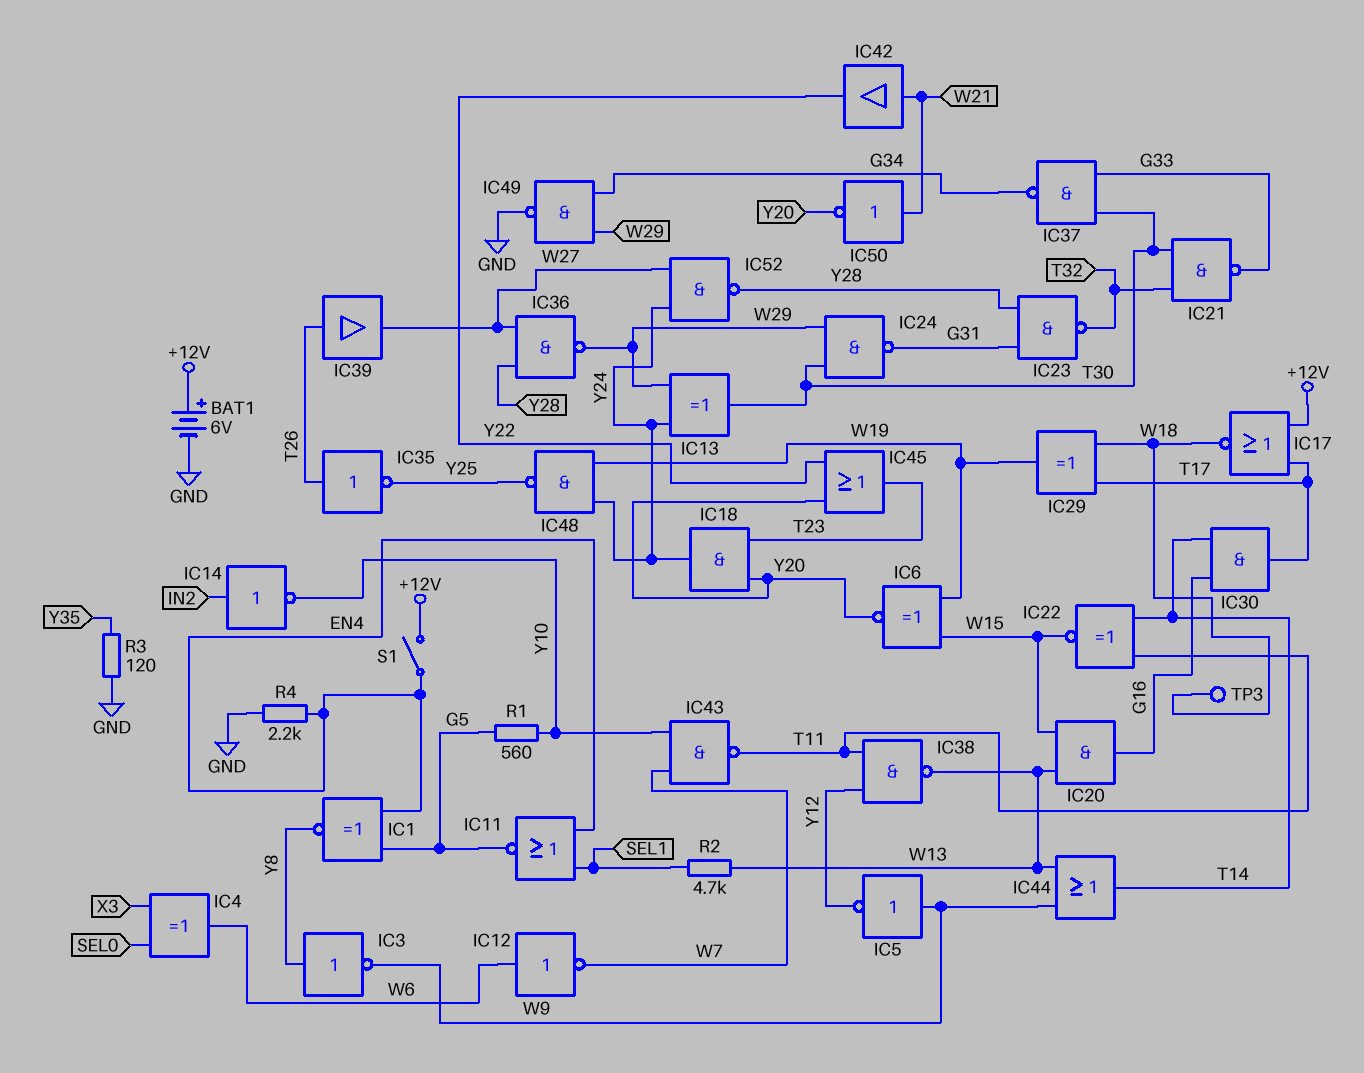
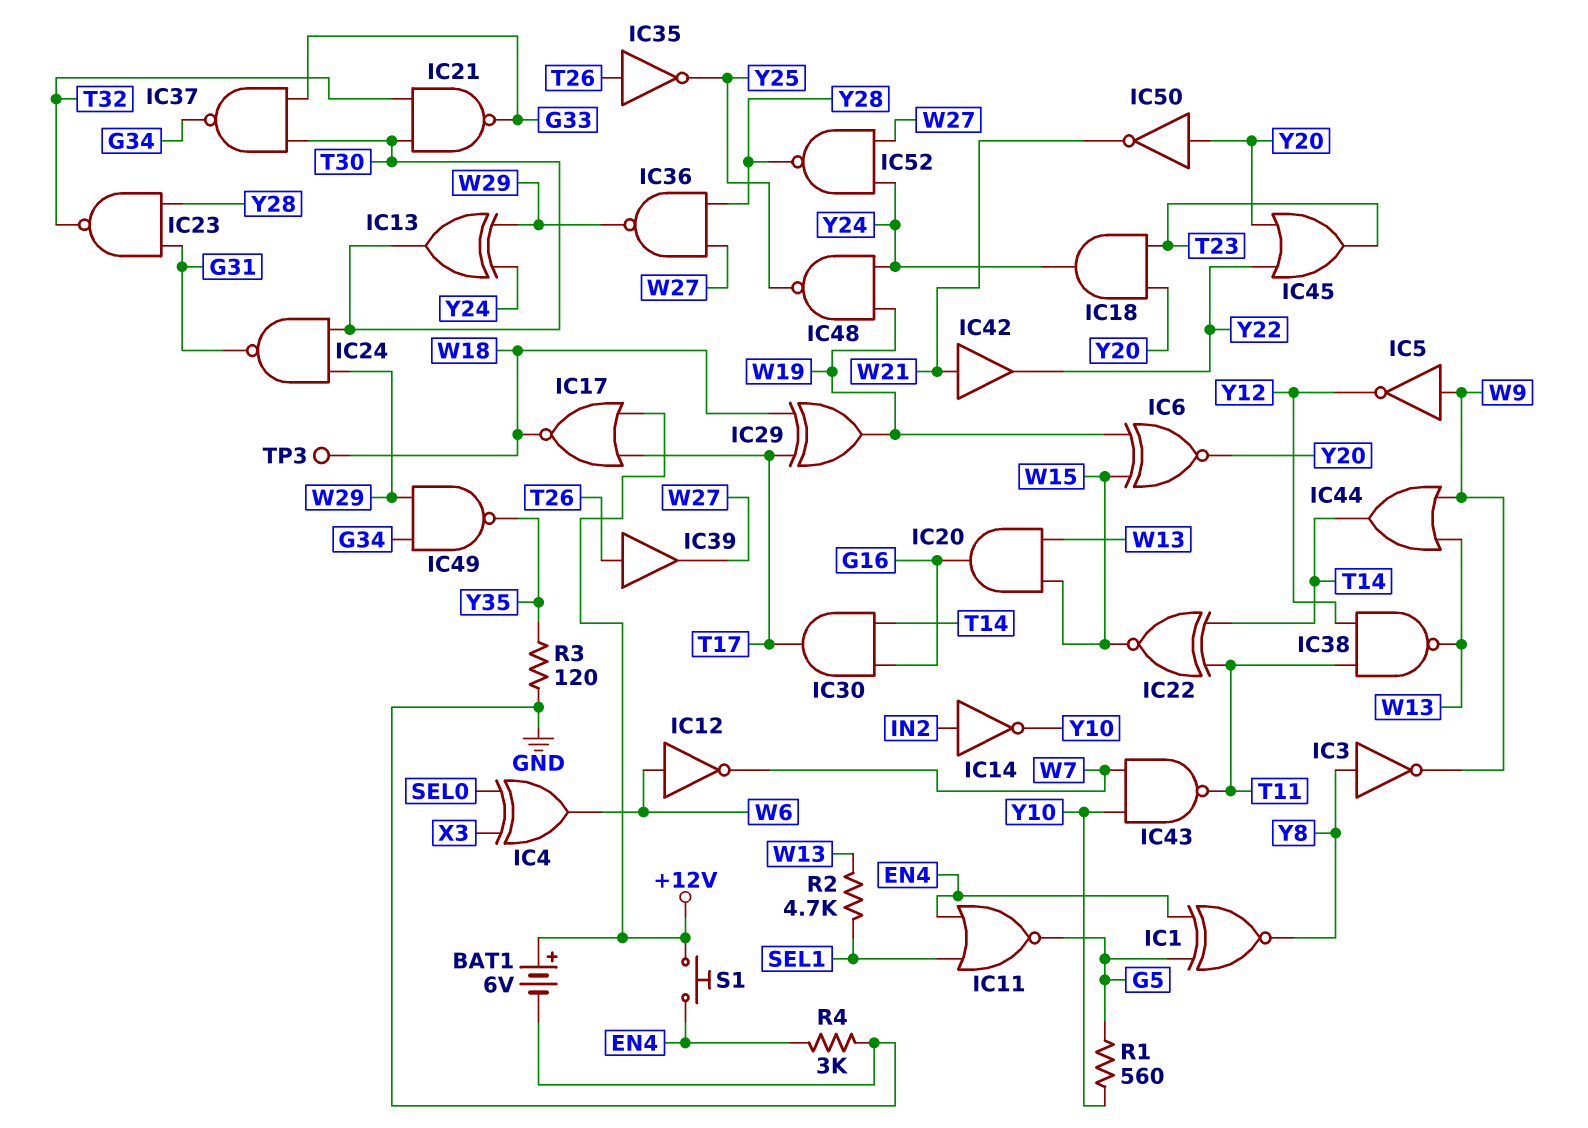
IC49: NAND (in G34, in W29, out GND) -> NAND (in G34, in W29, out Y35)
IC50: NOT (in W21, out Y20) -> NOT (in Y20, out W21)
R4: 2.2k (EN4, GND) -> 3k (EN4, GND)
S1: switch (+12V, EN4) -> button (+12V, EN4)

